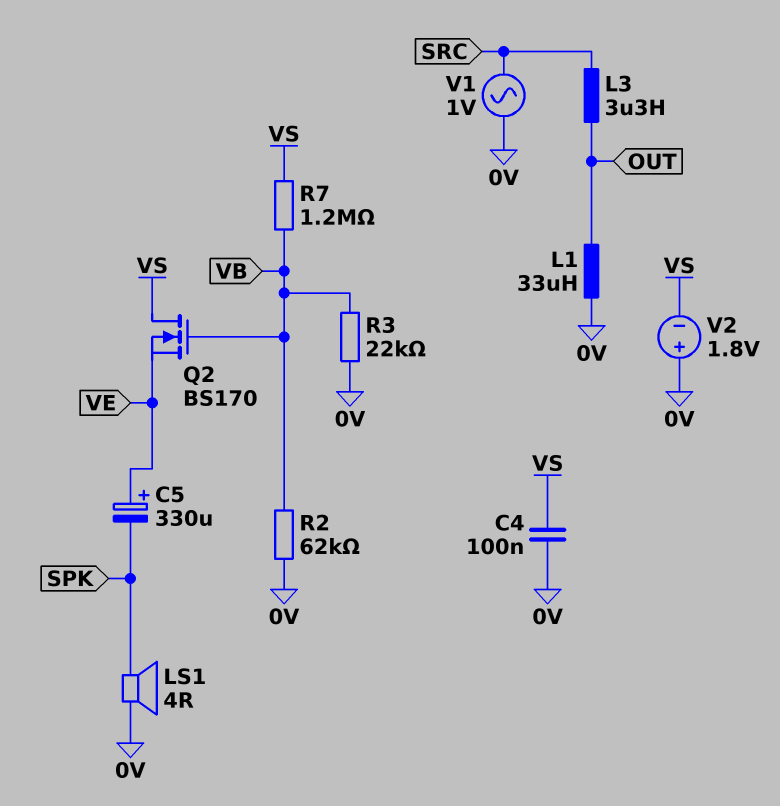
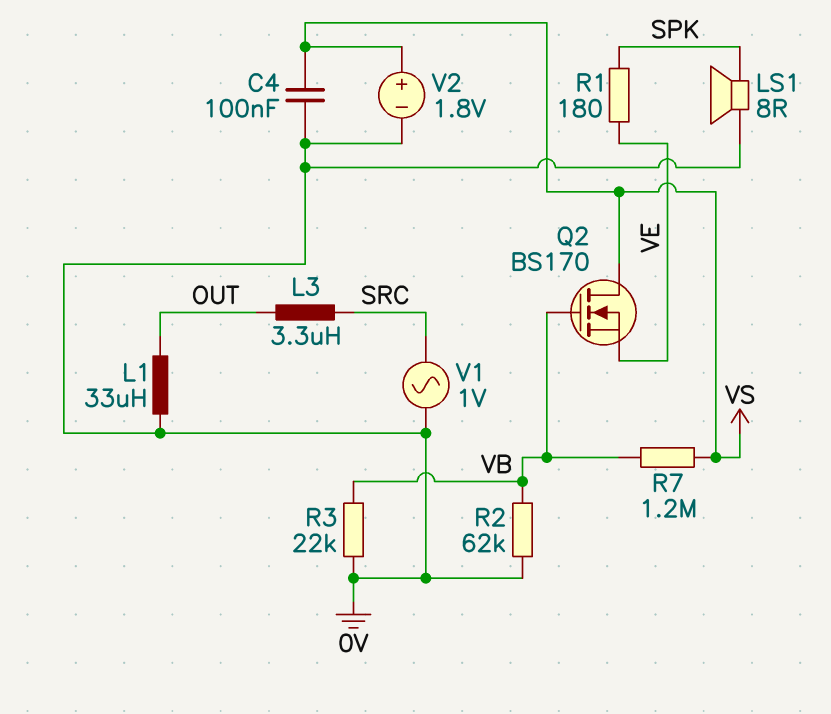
C5: 330uF (plus VE, minus SPK) -> none
LS1: speaker 4R (0V, SPK) -> speaker 8R (0V, SPK)
R1: none -> 180 (SPK, VE)
V2: 1.8V (plus 0V, minus VS) -> 1.8V (plus VS, minus 0V)

